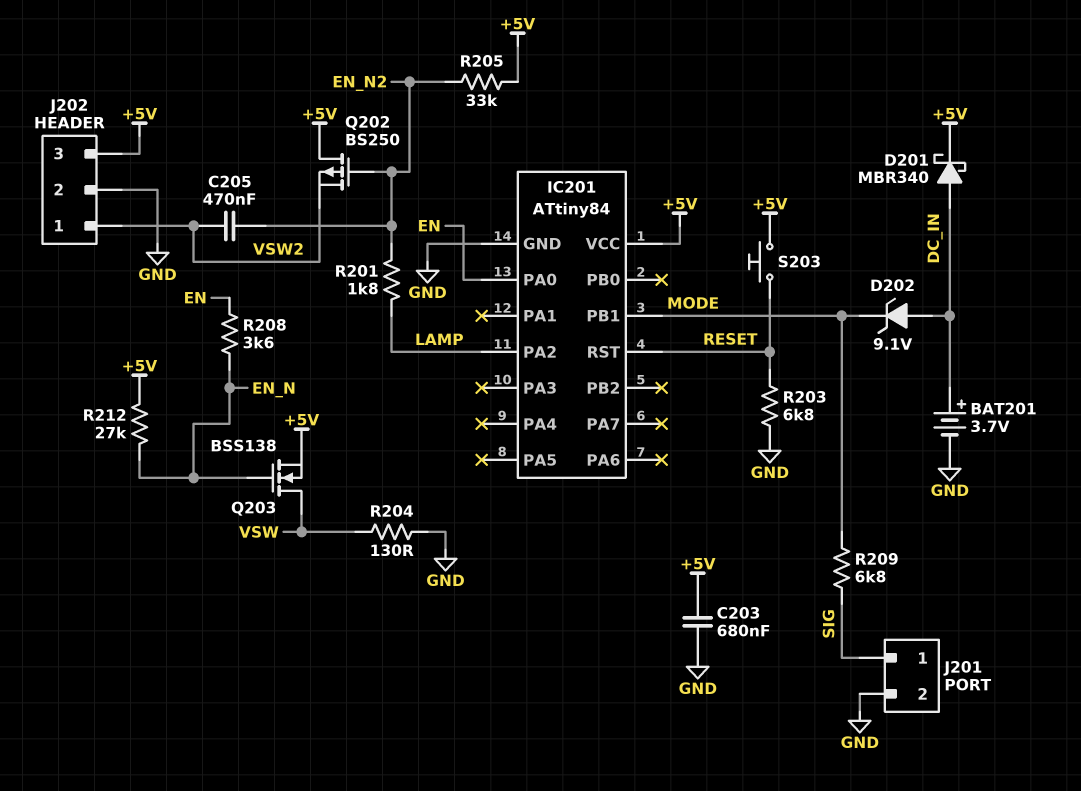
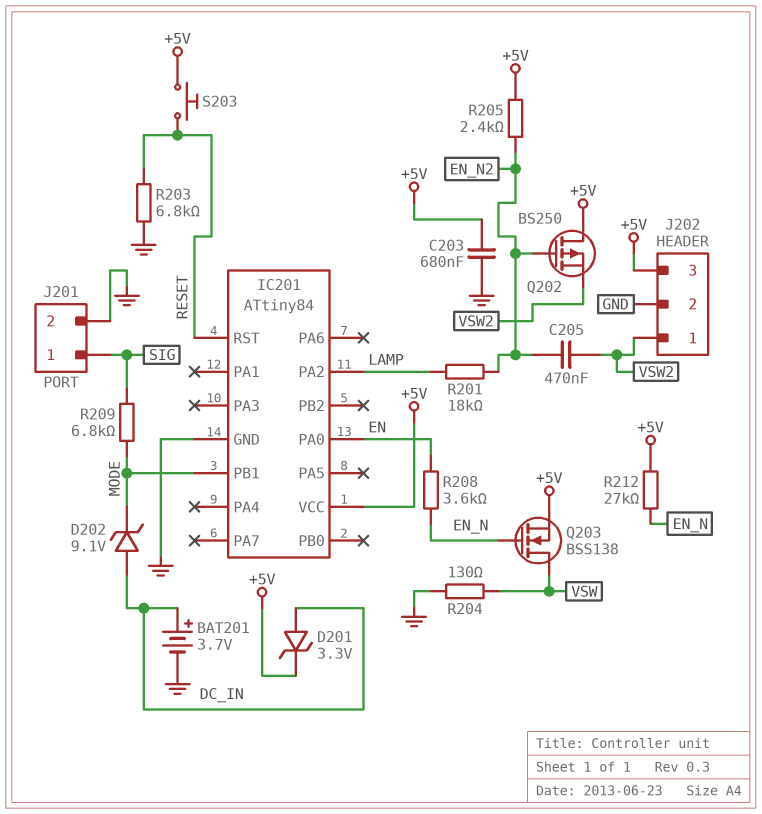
D201: schottky MBR340 (A DC_IN, K +5V) -> zener 3.3V (A DC_IN, K +5V)
R201: 1.8k (EN_N2, LAMP) -> 18k (EN_N2, LAMP)
R205: 33k (+5V, EN_N2) -> 2.4k (+5V, EN_N2)

